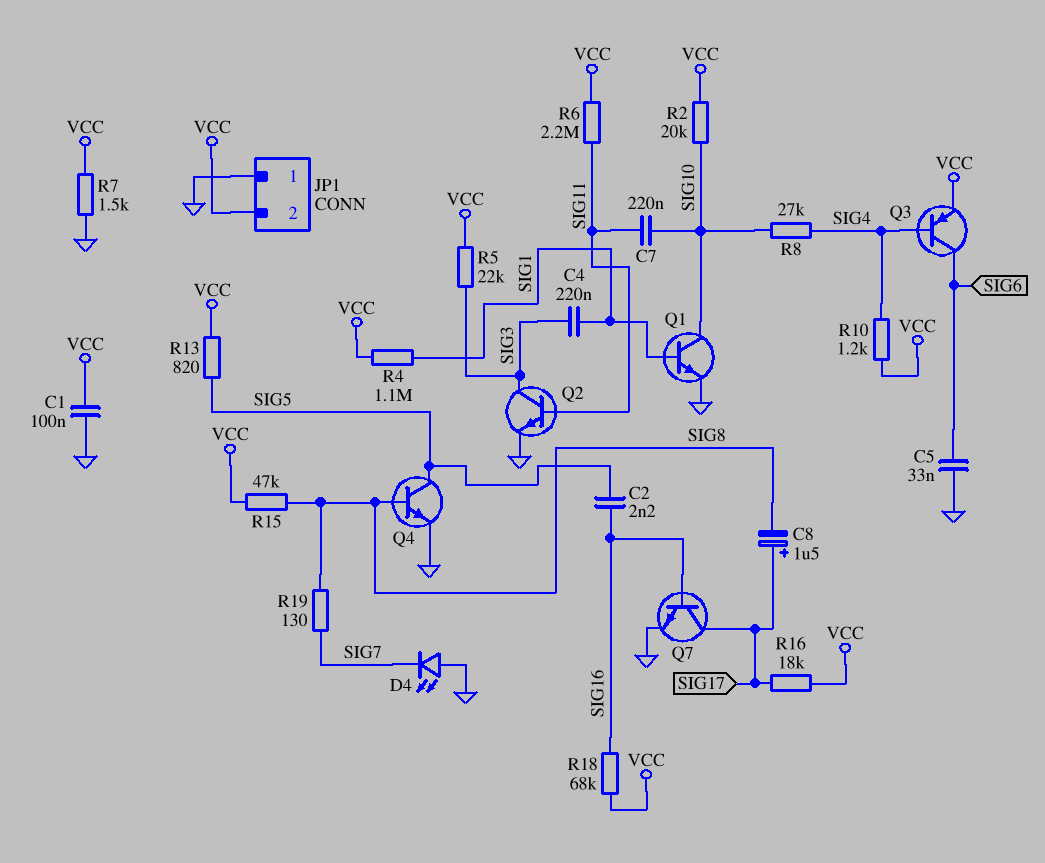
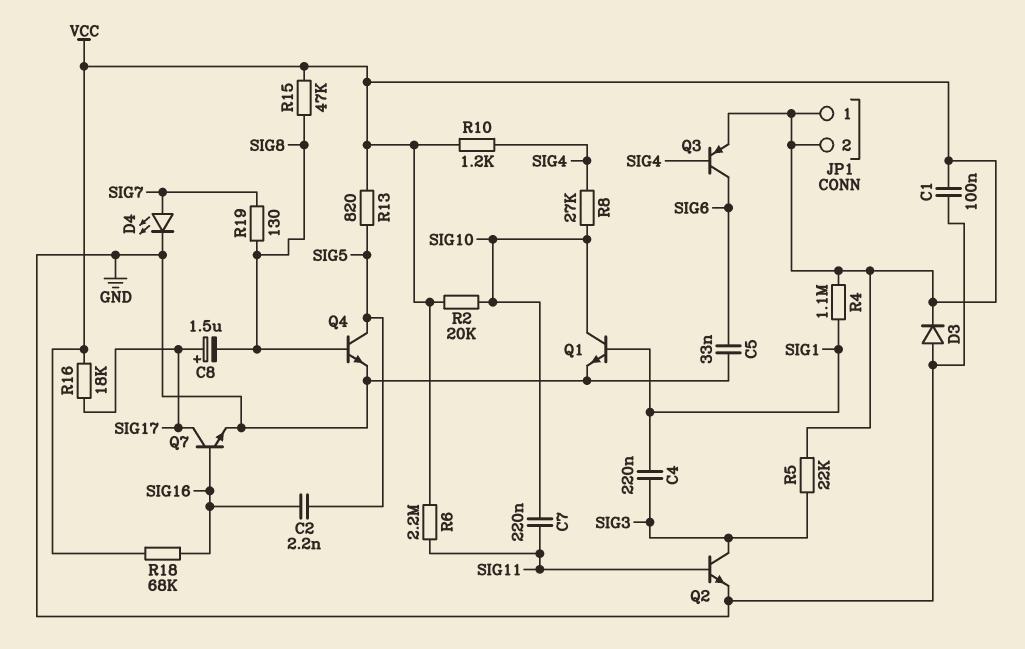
D3: none -> diode (A GND, K VCC)
D4: LED (A GND, K SIG7) -> LED (A SIG7, K GND)
JP1 pin 1: GND -> VCC
R7: 1.5k (GND, VCC) -> none

